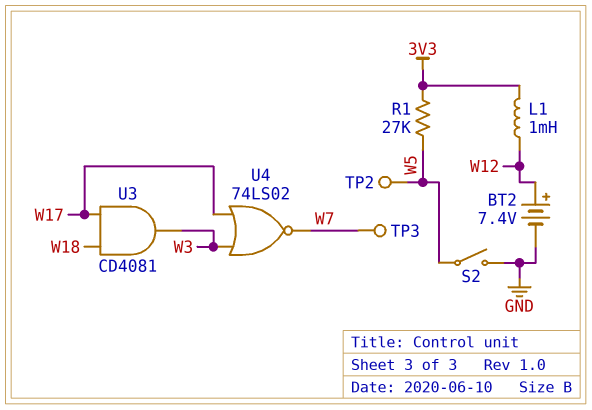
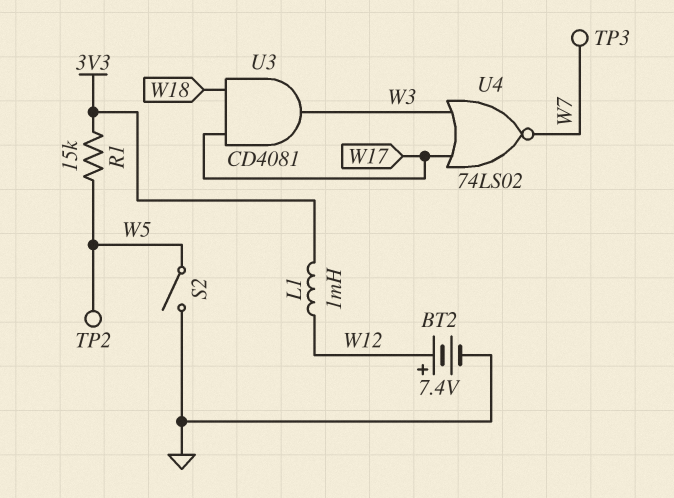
R1: 27k (3V3, W5) -> 15k (3V3, W5)

